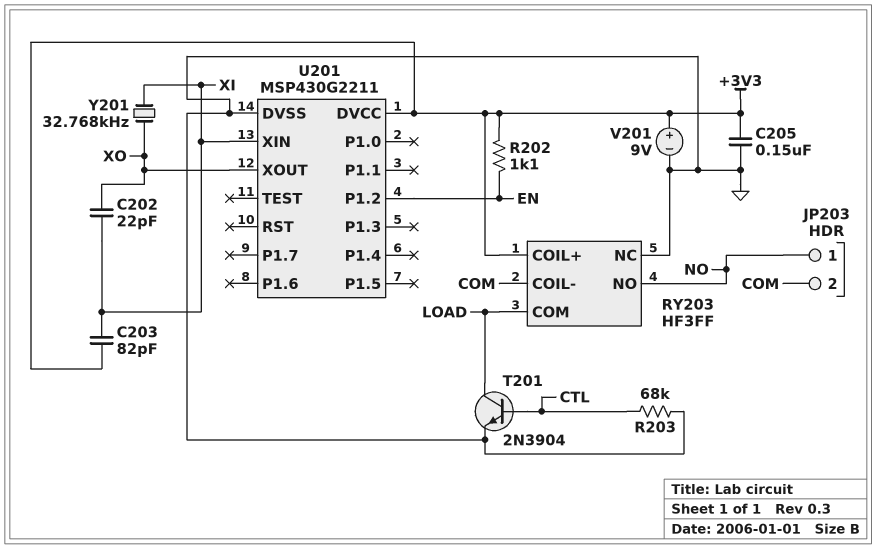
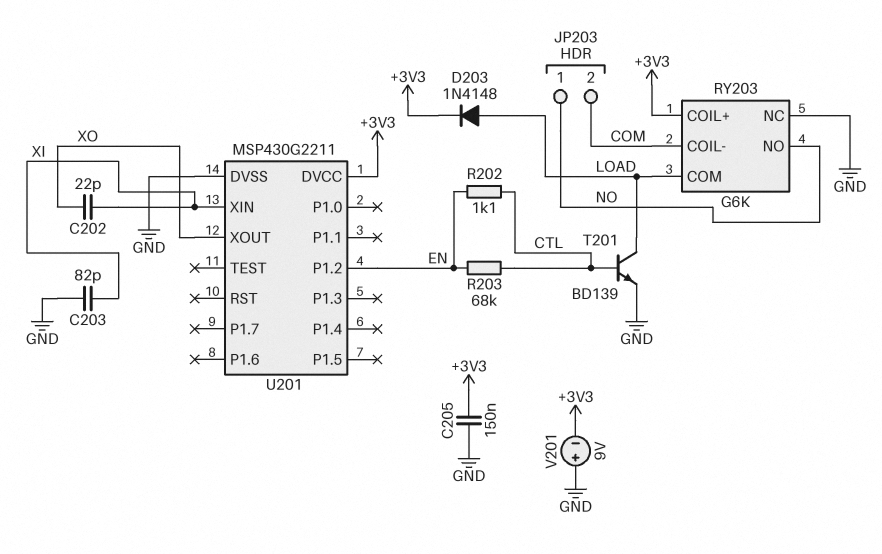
C203: 82pF (+3V3, XI) -> 82pF (GND, XI)
D203: none -> diode 1N4148 (A LOAD, K +3V3)
R202: 1.1k (+3V3, EN) -> 1.1k (CTL, EN)
R203: 68k (CTL, GND) -> 68k (CTL, EN)
RY203: HF3FF -> G6K
T201: NPN 2N3904 (B CTL, C LOAD, E GND) -> NPN BD139 (B CTL, C LOAD, E GND)
V201: 9V (plus +3V3, minus GND) -> 9V (plus GND, minus +3V3)
Y201: 32.768kHz (XI, XO) -> none

